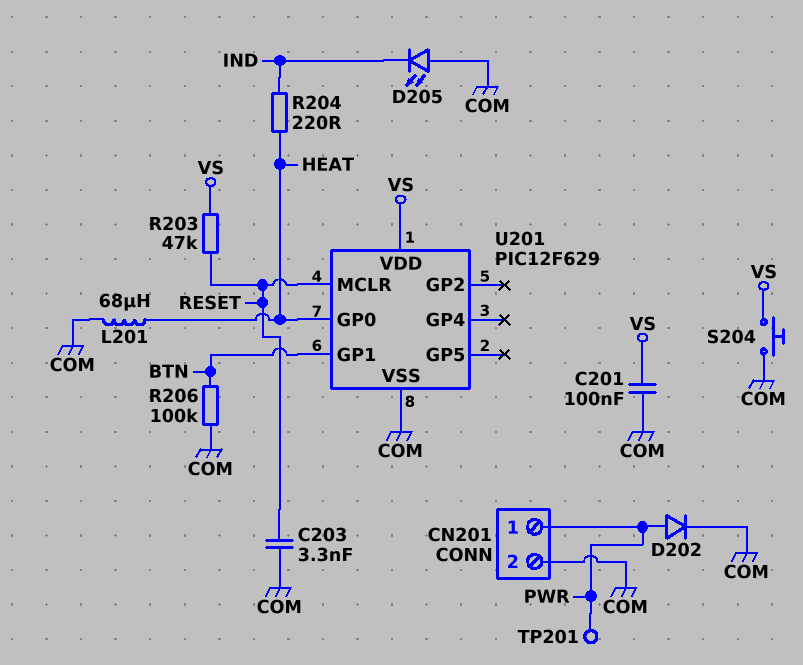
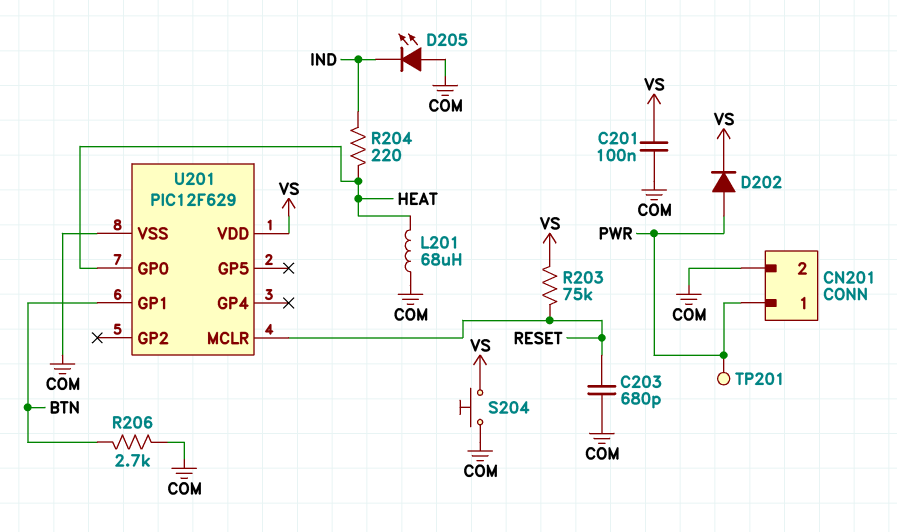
C203: 3.3nF (COM, RESET) -> 680pF (COM, RESET)
D202: diode (A PWR, K COM) -> diode (A PWR, K VS)
R203: 47k (RESET, VS) -> 75k (RESET, VS)
R206: 100k (BTN, COM) -> 2.7k (BTN, COM)

